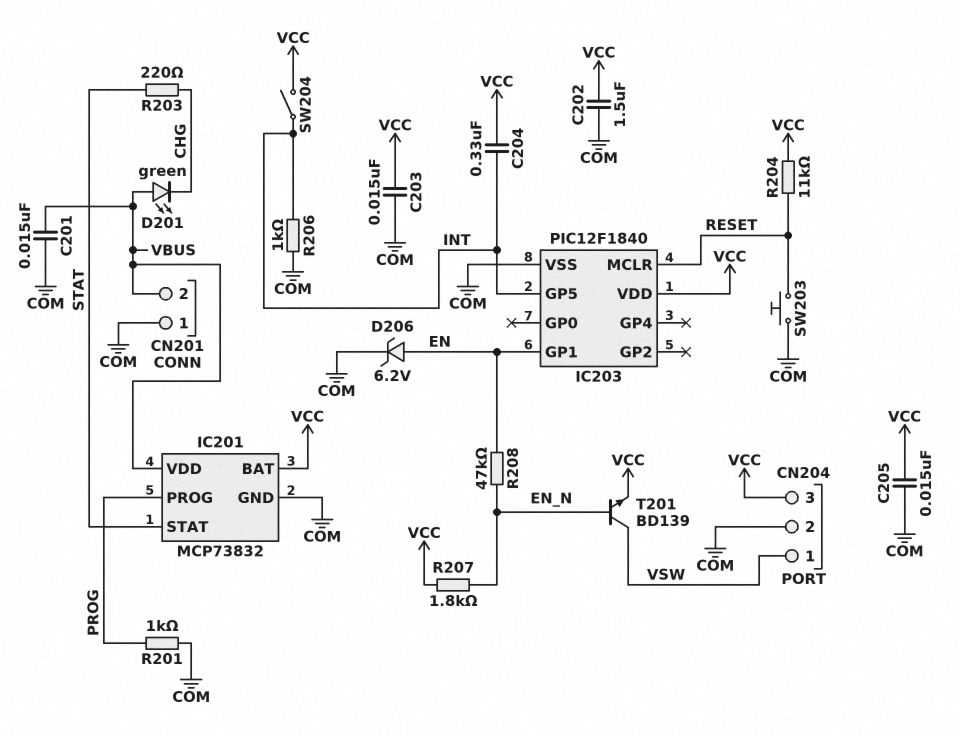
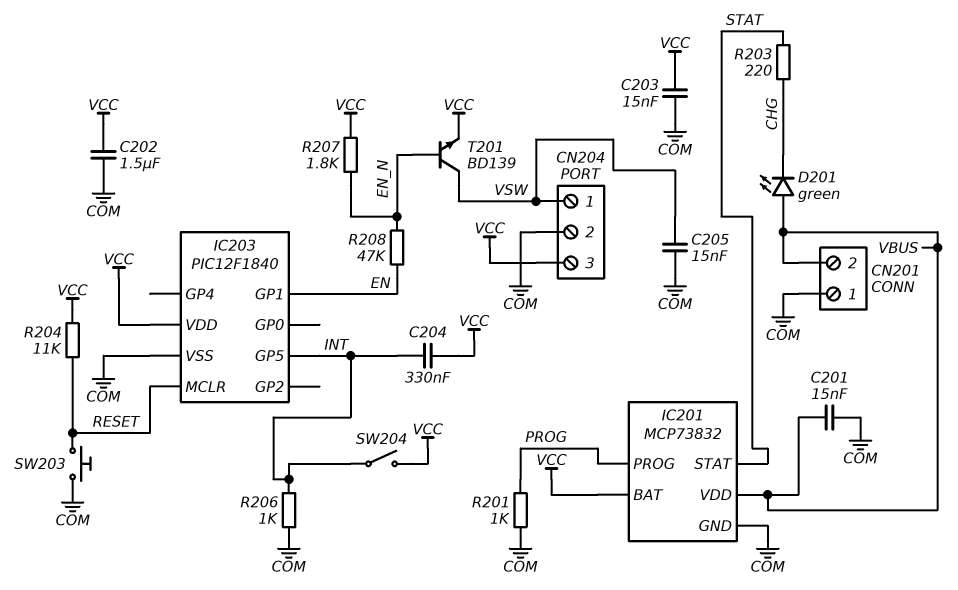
C205: 15nF (COM, VCC) -> 15nF (COM, VSW)
D206: zener 6.2V (A EN, K COM) -> none

